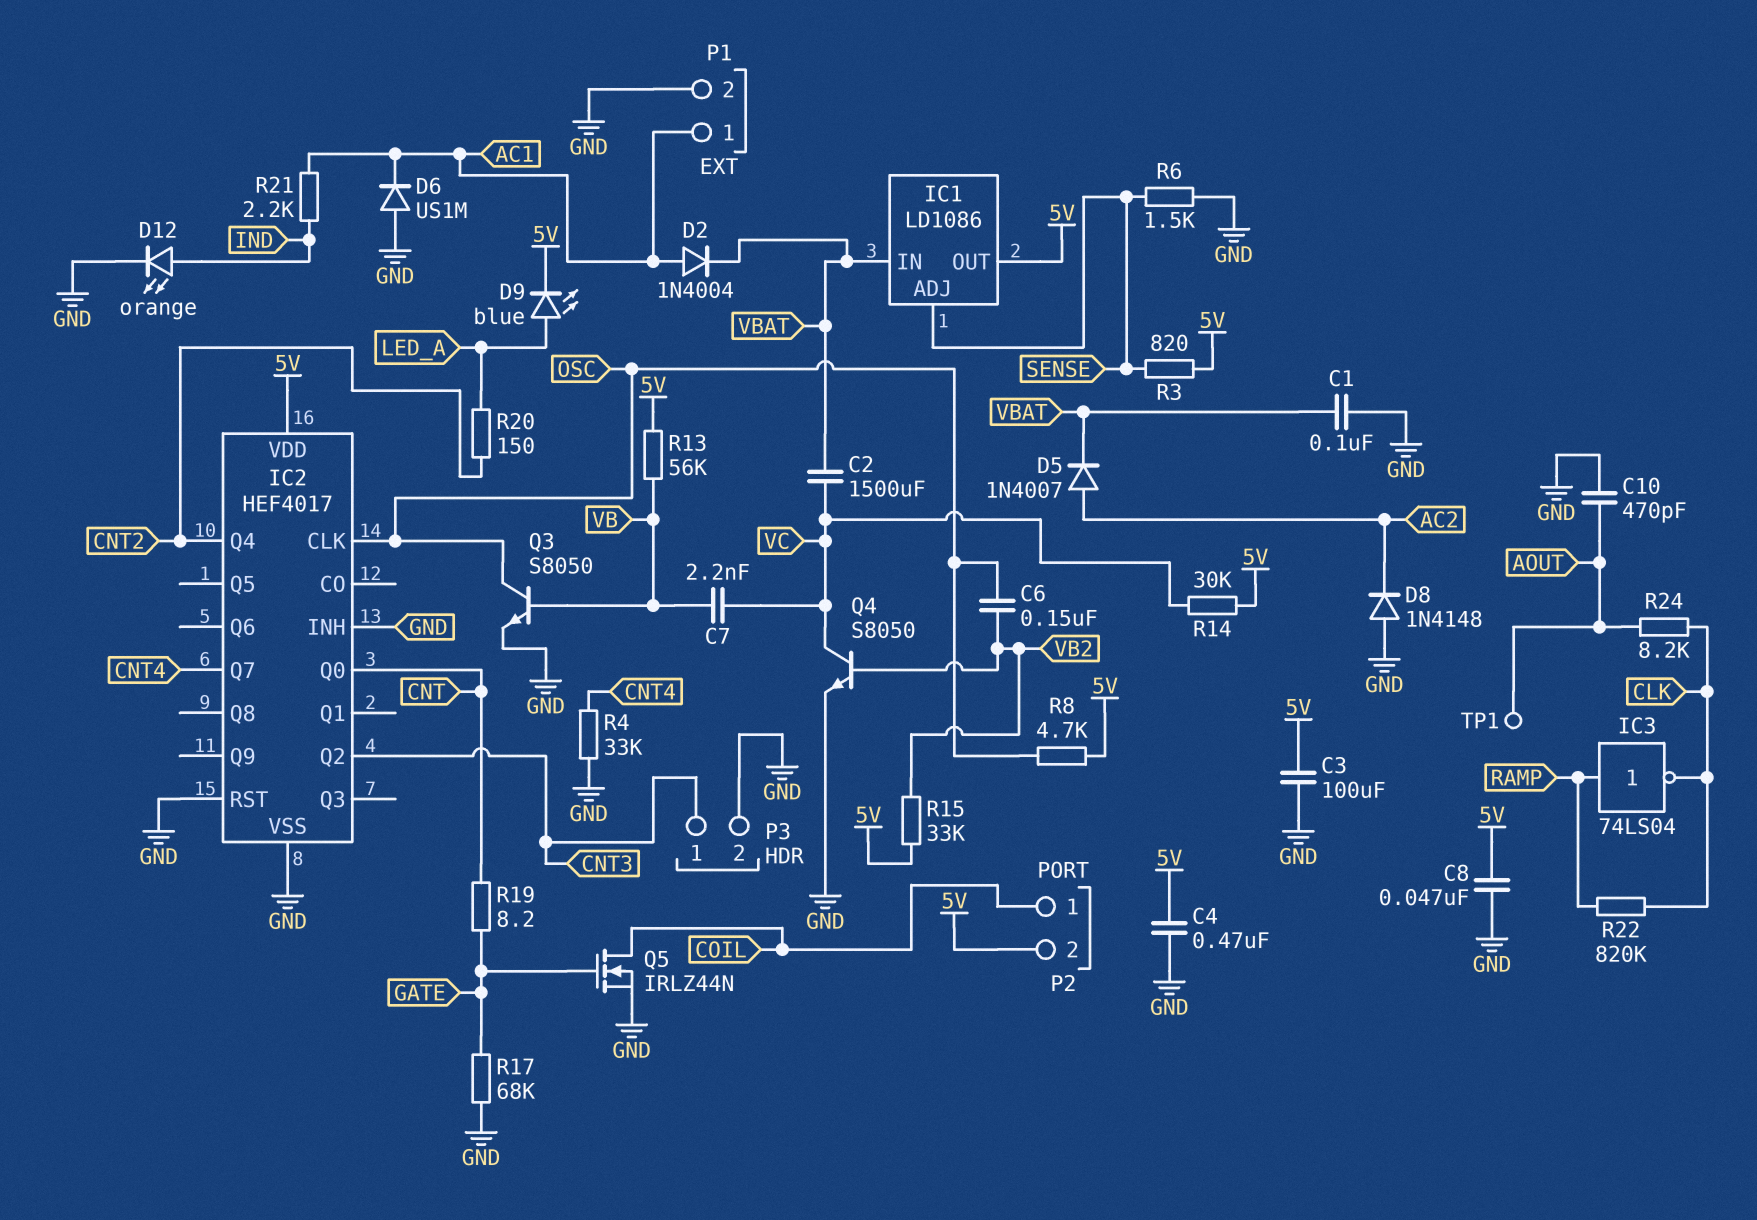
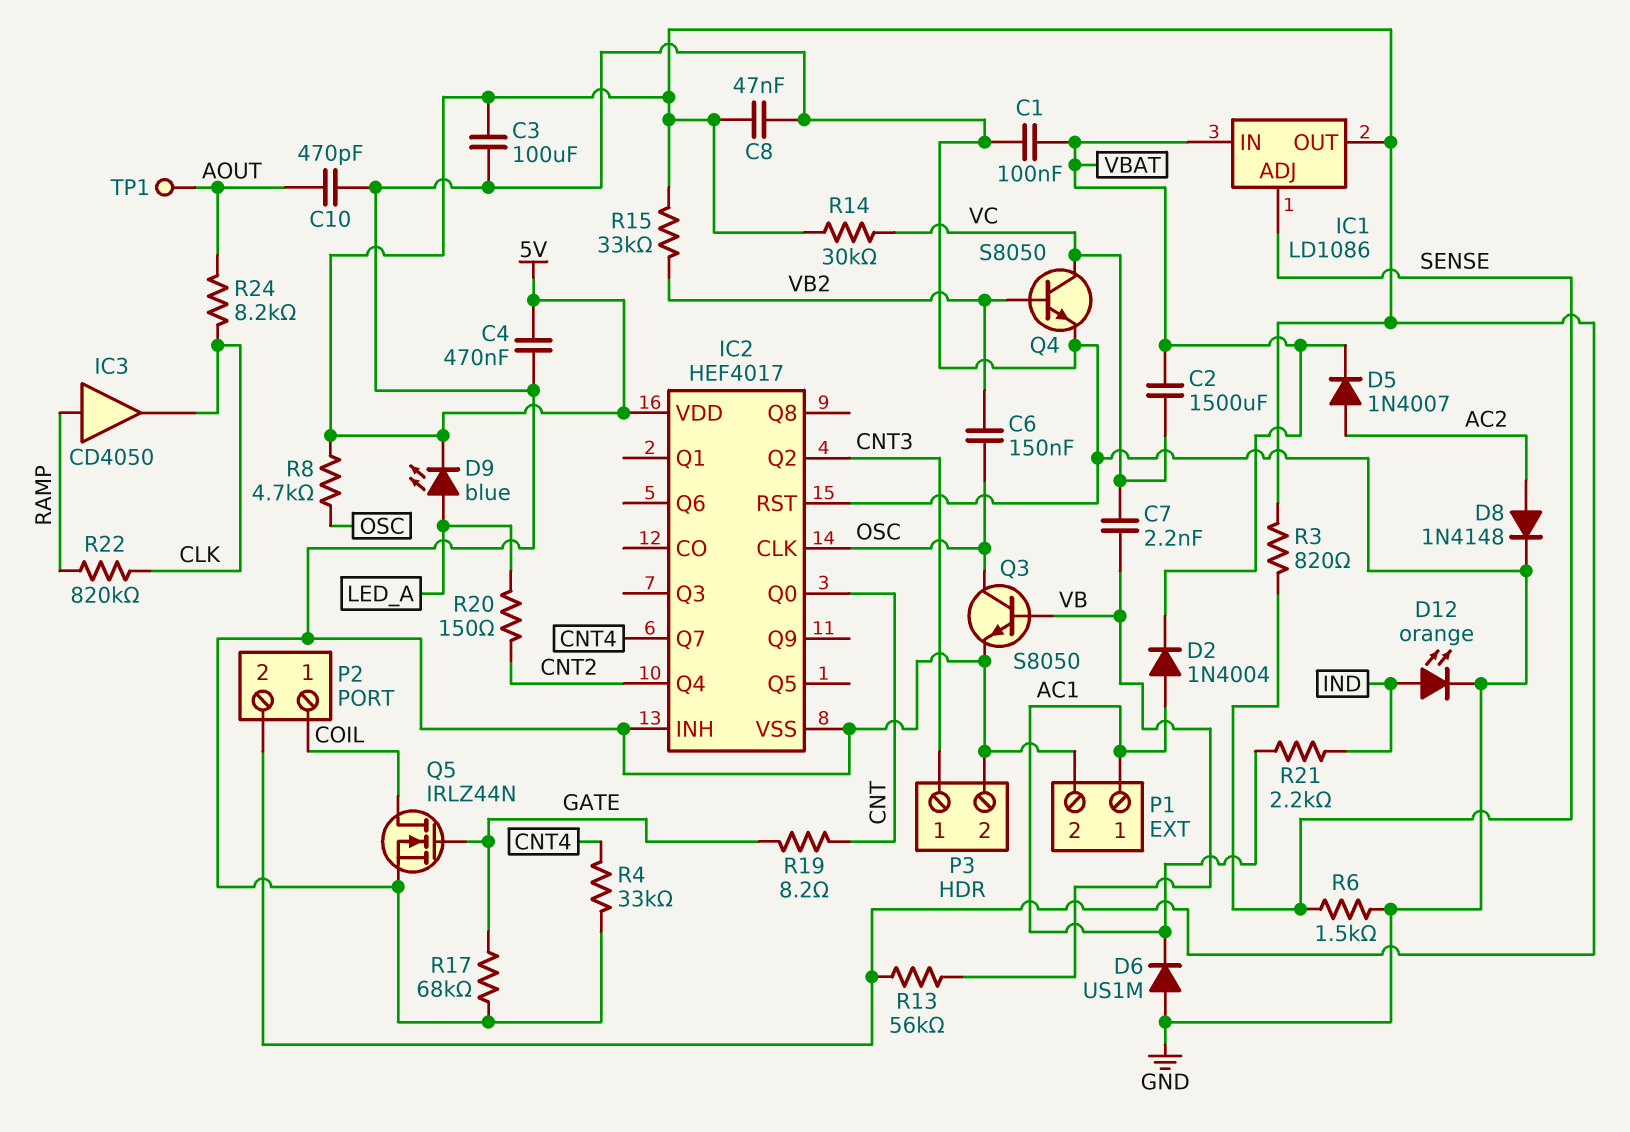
D8: diode 1N4148 (A GND, K AC2) -> diode 1N4148 (A AC2, K GND)
IC3: NOT 74LS04 (in RAMP, out CLK) -> buffer CD4050 (in RAMP, out CLK)

